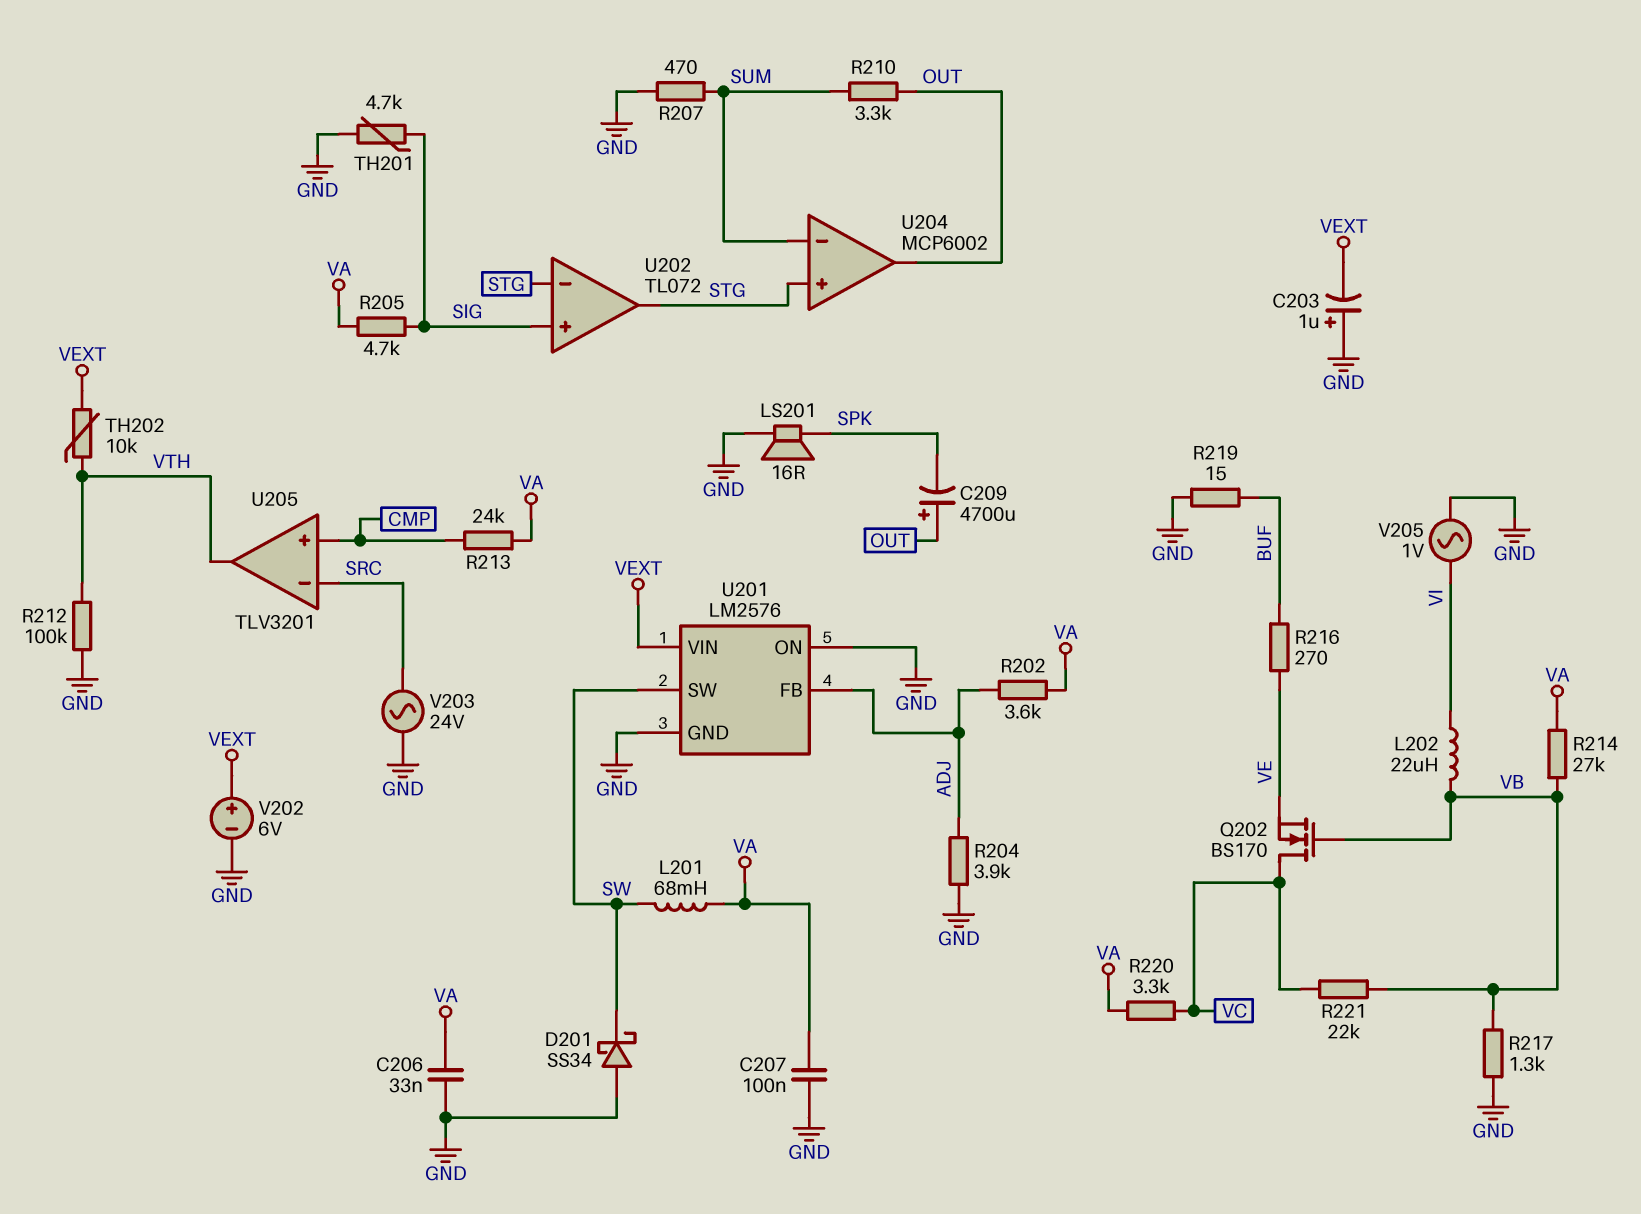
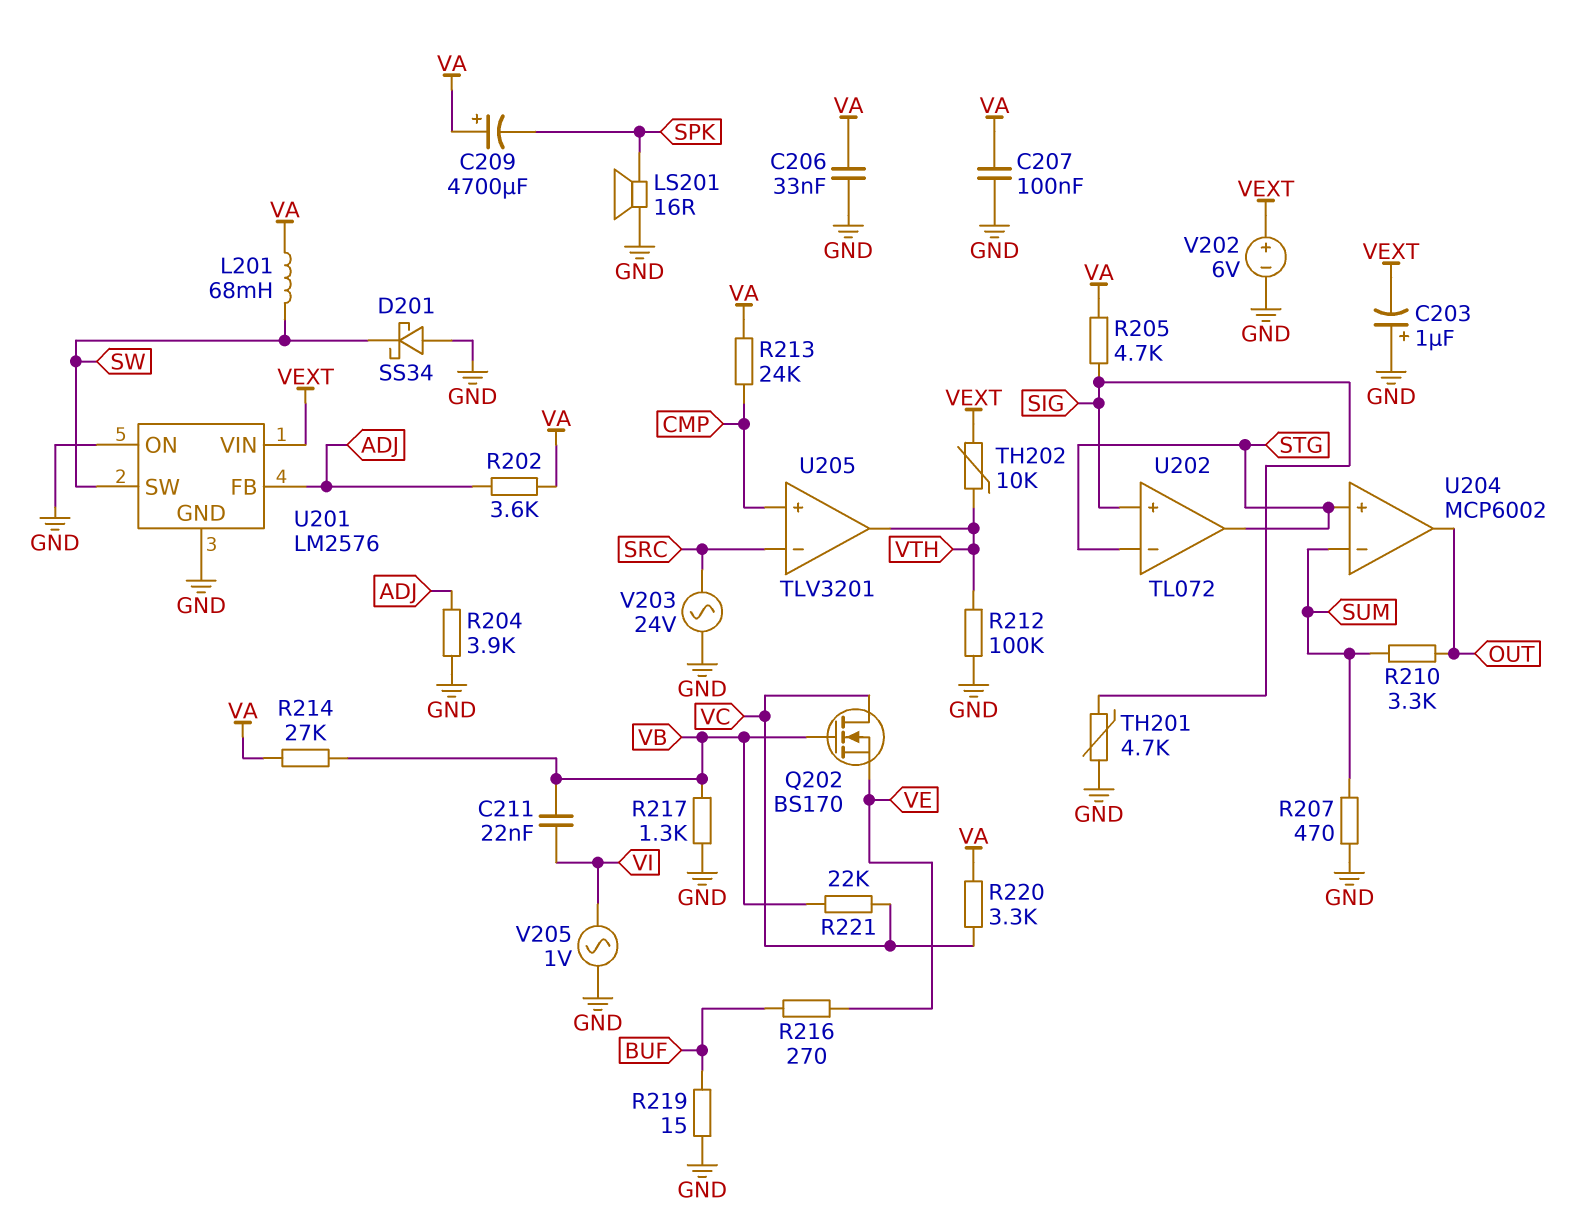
C209: 4700uF (plus OUT, minus SPK) -> 4700uF (plus VA, minus SPK)
C211: none -> 22nF (VB, VI)
L202: 22uH (VB, VI) -> none

